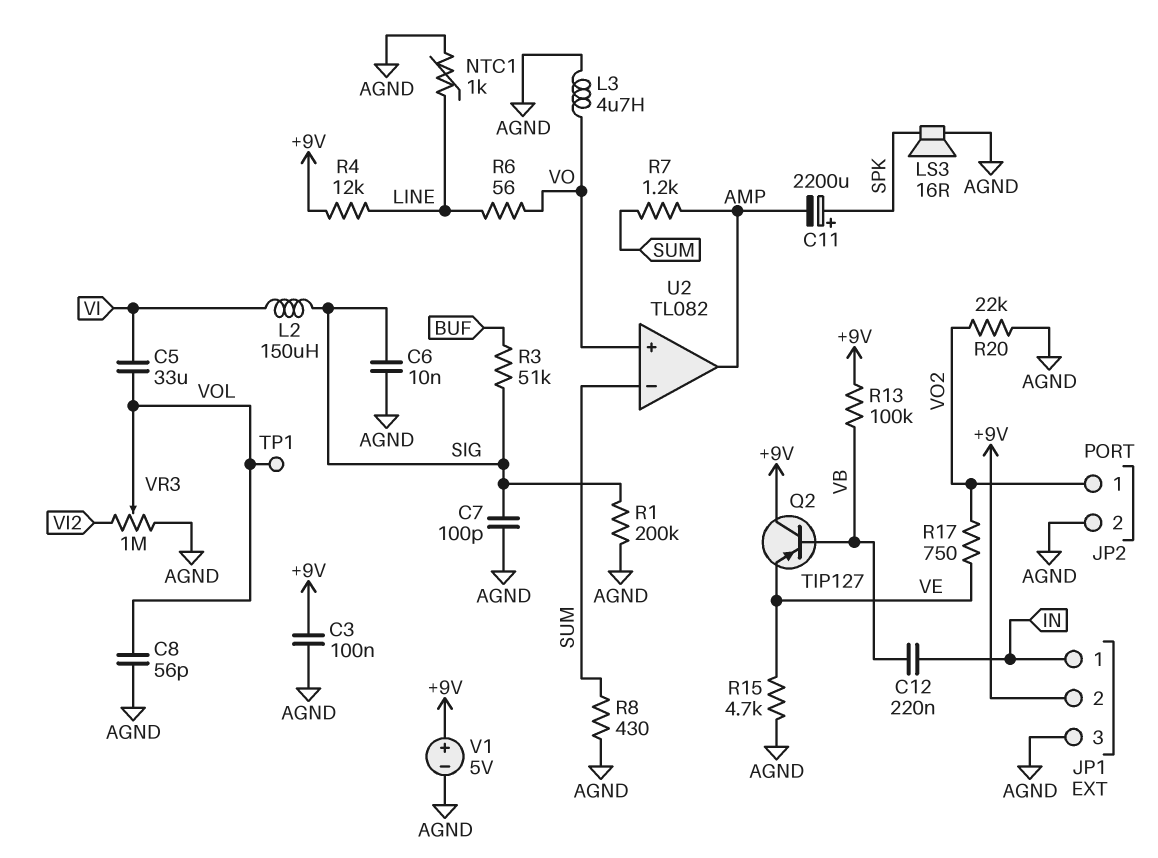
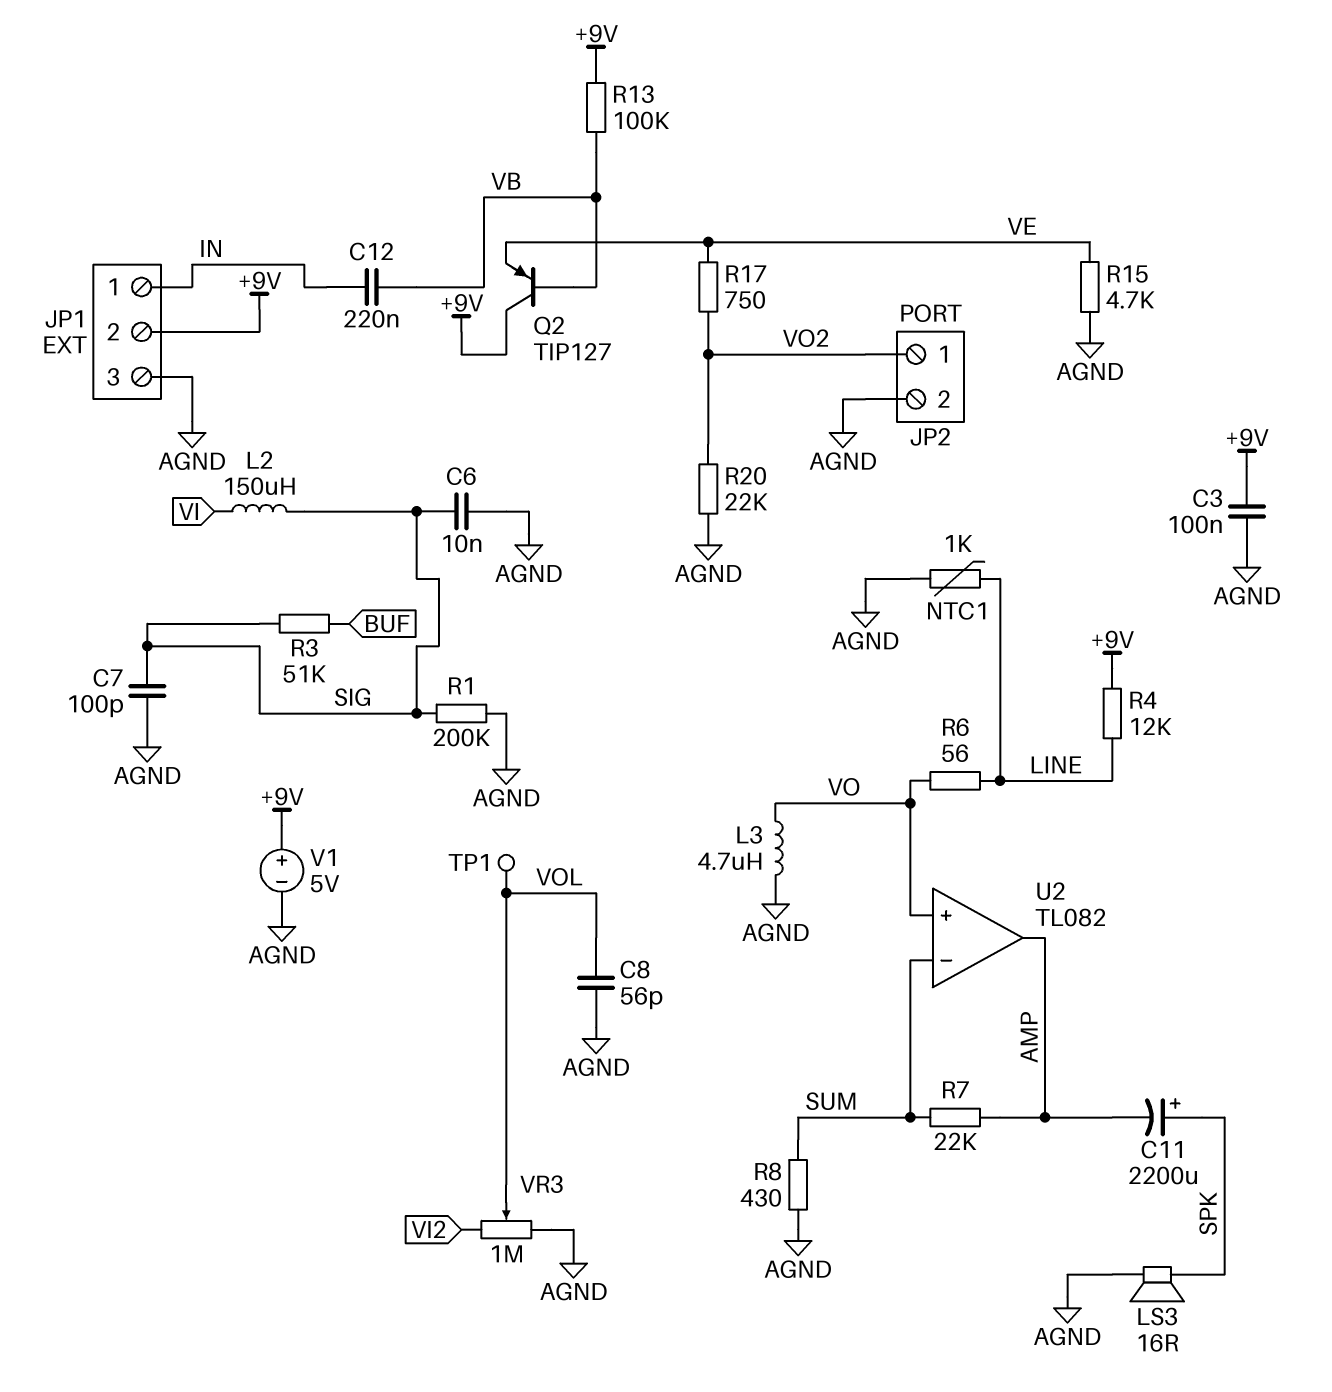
C5: 33uF (VI, VOL) -> none
R7: 1.2k (AMP, SUM) -> 22k (AMP, SUM)

